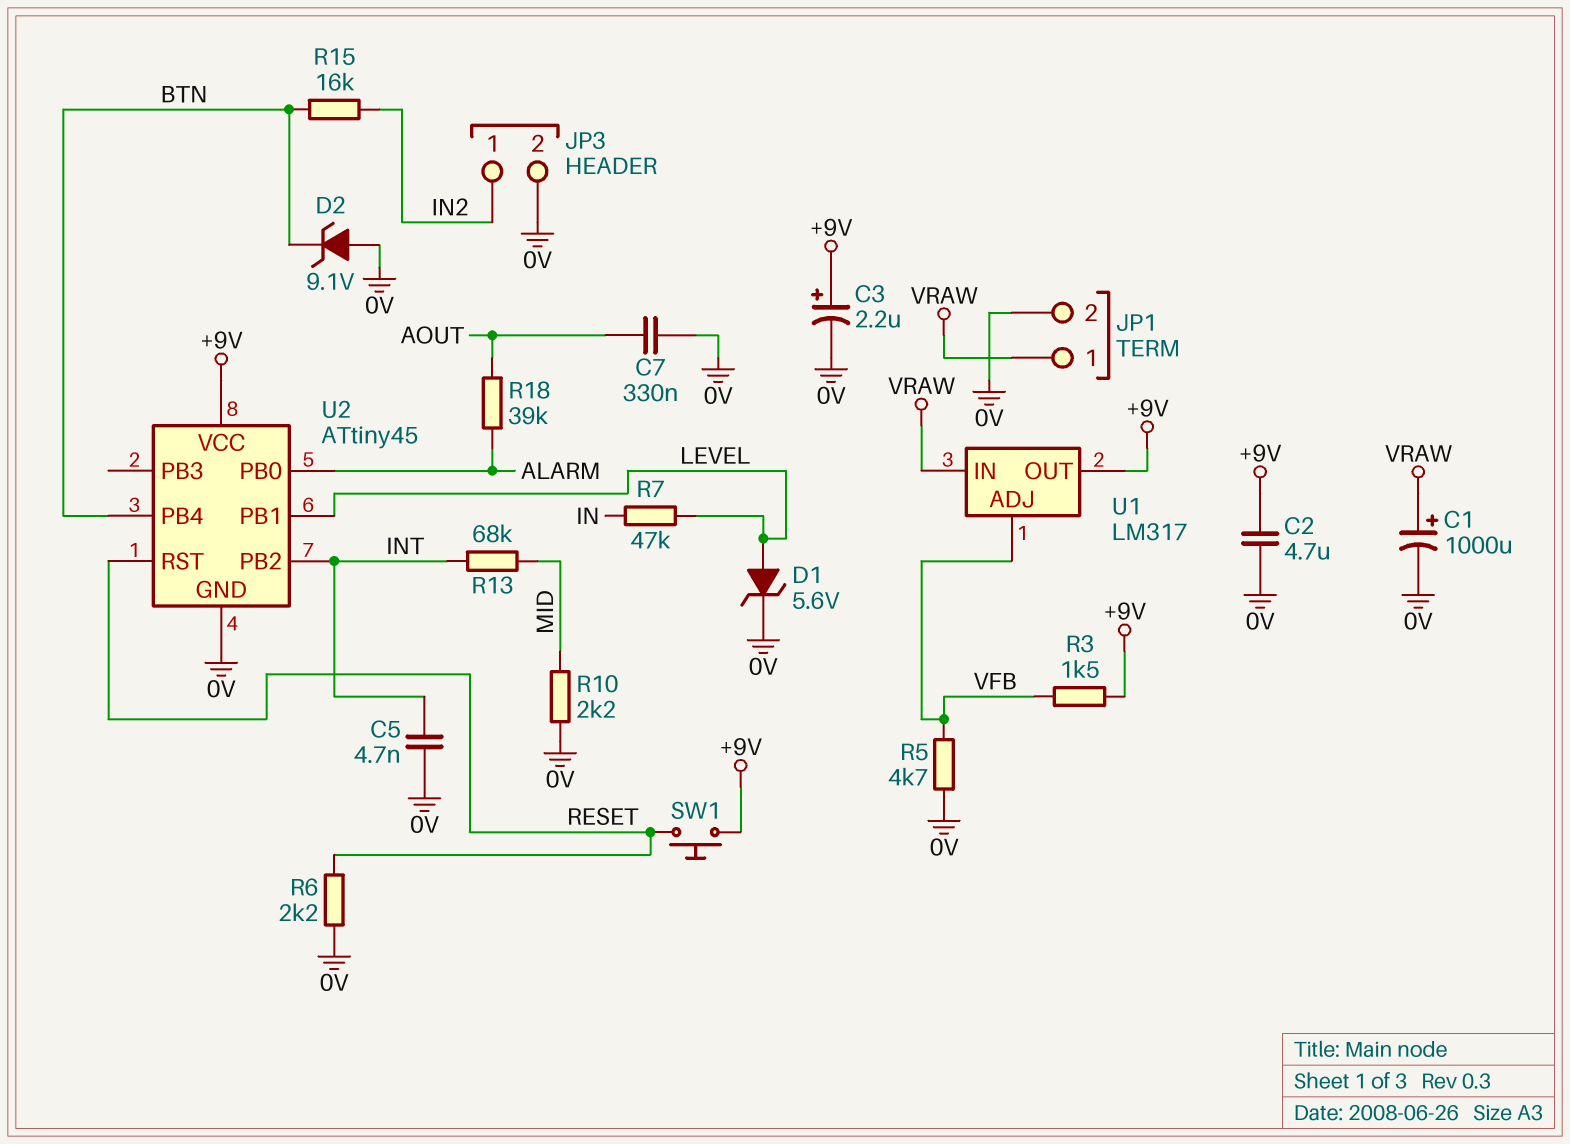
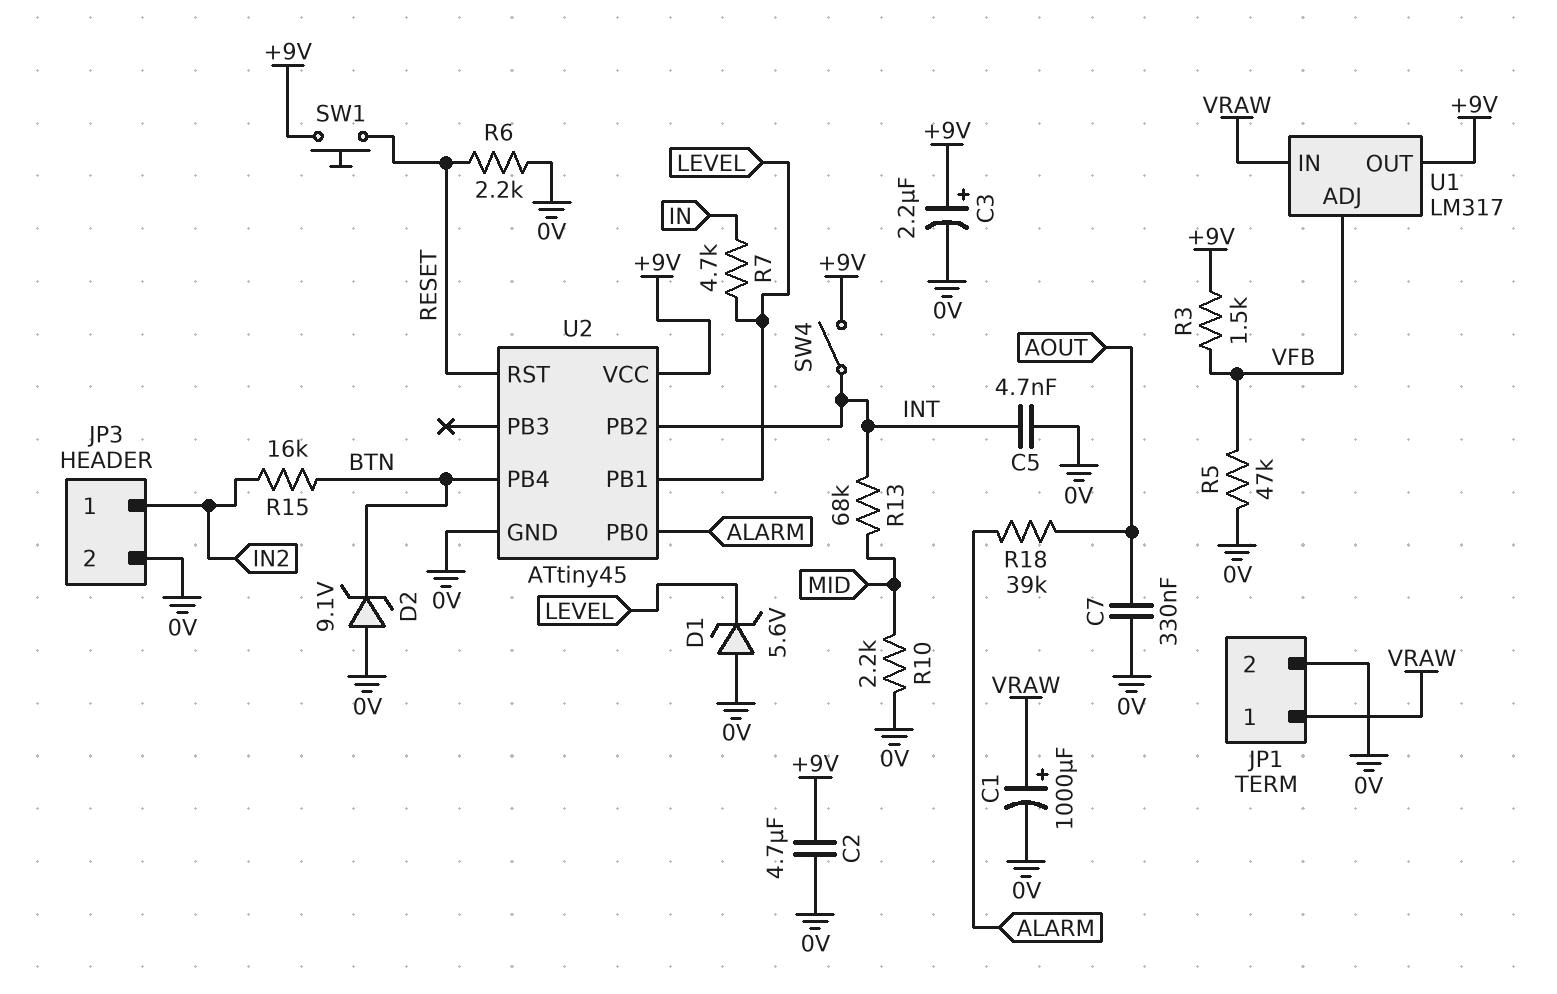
D1: zener 5.6V (A LEVEL, K 0V) -> zener 5.6V (A 0V, K LEVEL)
R5: 4.7k (0V, VFB) -> 47k (0V, VFB)
R7: 47k (IN, LEVEL) -> 4.7k (IN, LEVEL)
SW4: none -> switch (+9V, INT)

